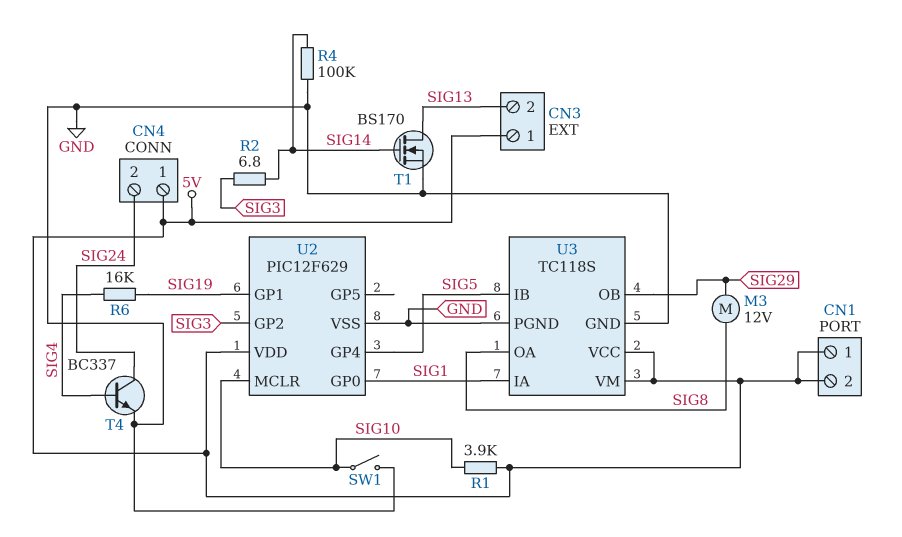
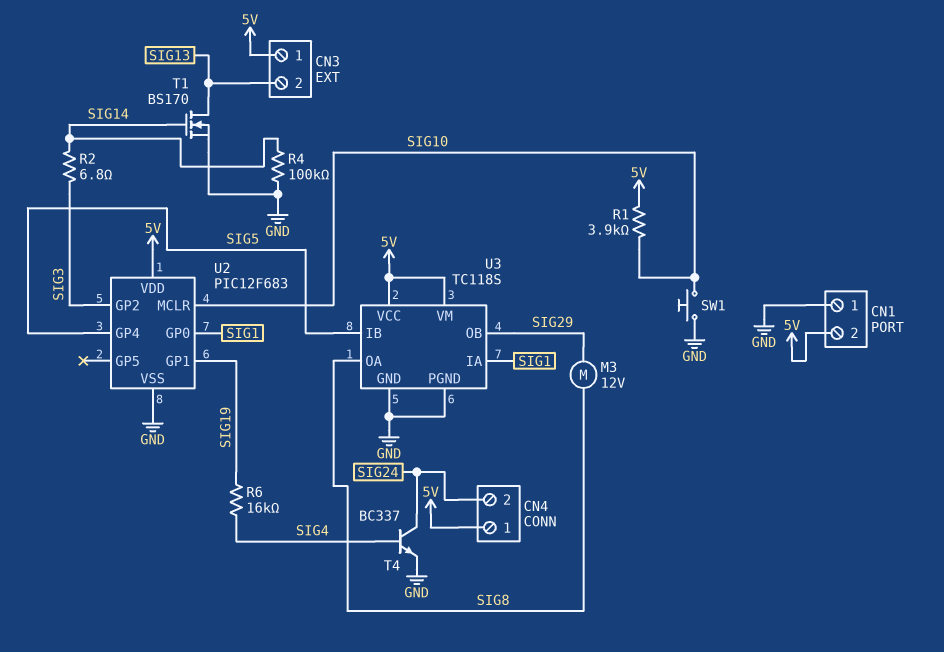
CN1 pin 1: 5V -> GND
SW1: switch (GND, SIG10) -> button (GND, SIG10)
U2: PIC12F629 -> PIC12F683

